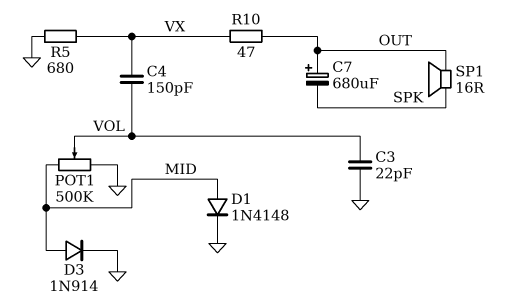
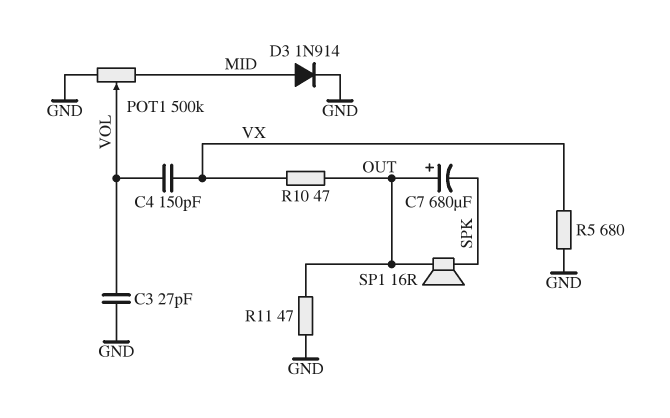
C3: 22pF (GND, VOL) -> 27pF (GND, VOL)
D1: diode 1N4148 (A MID, K GND) -> none
R11: none -> 47 (GND, OUT)

